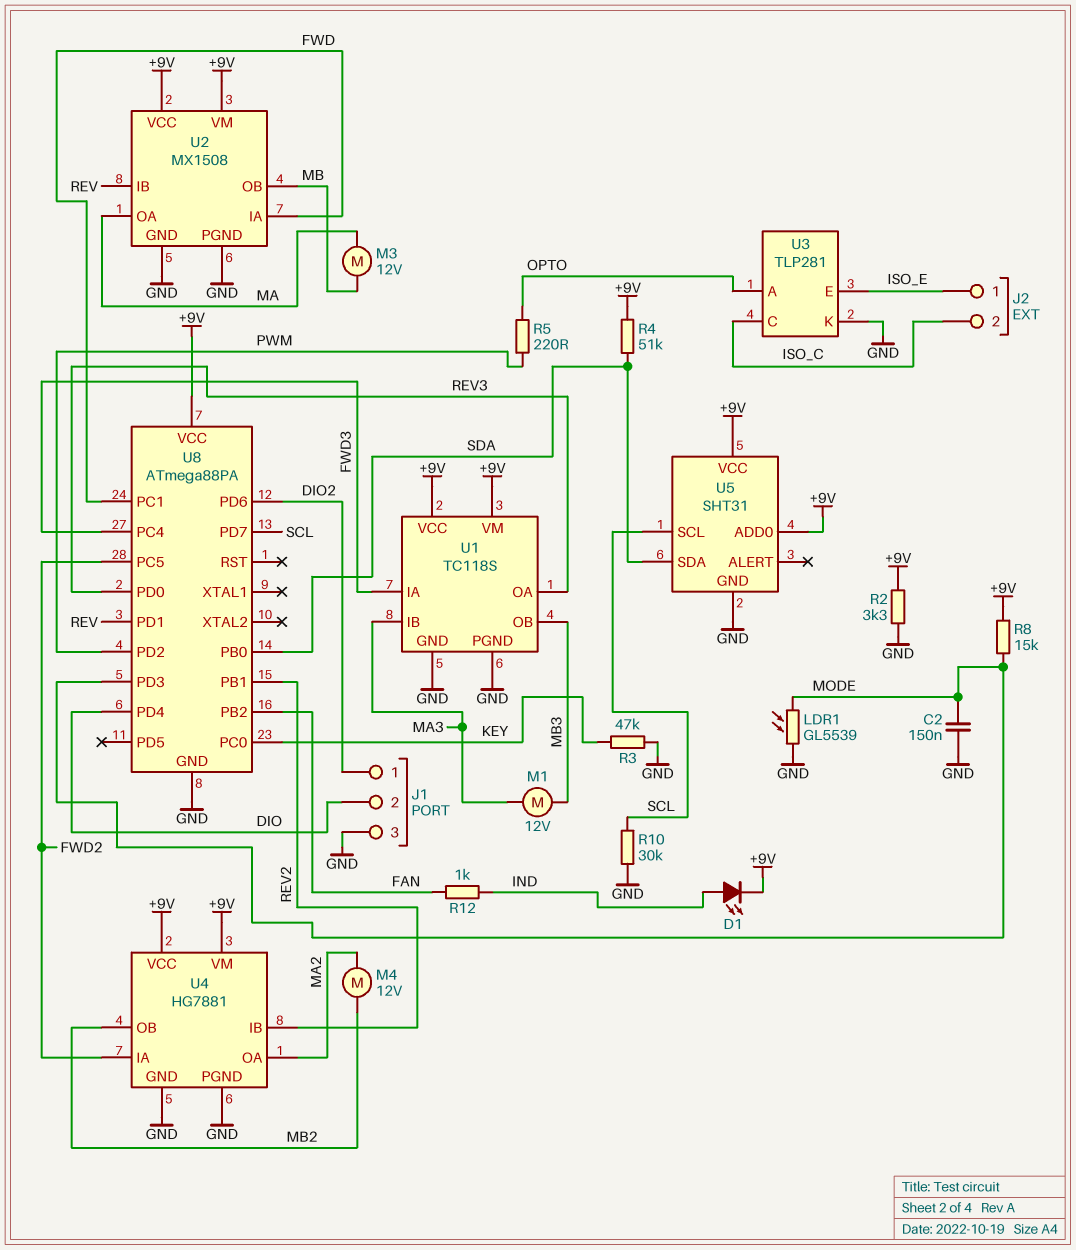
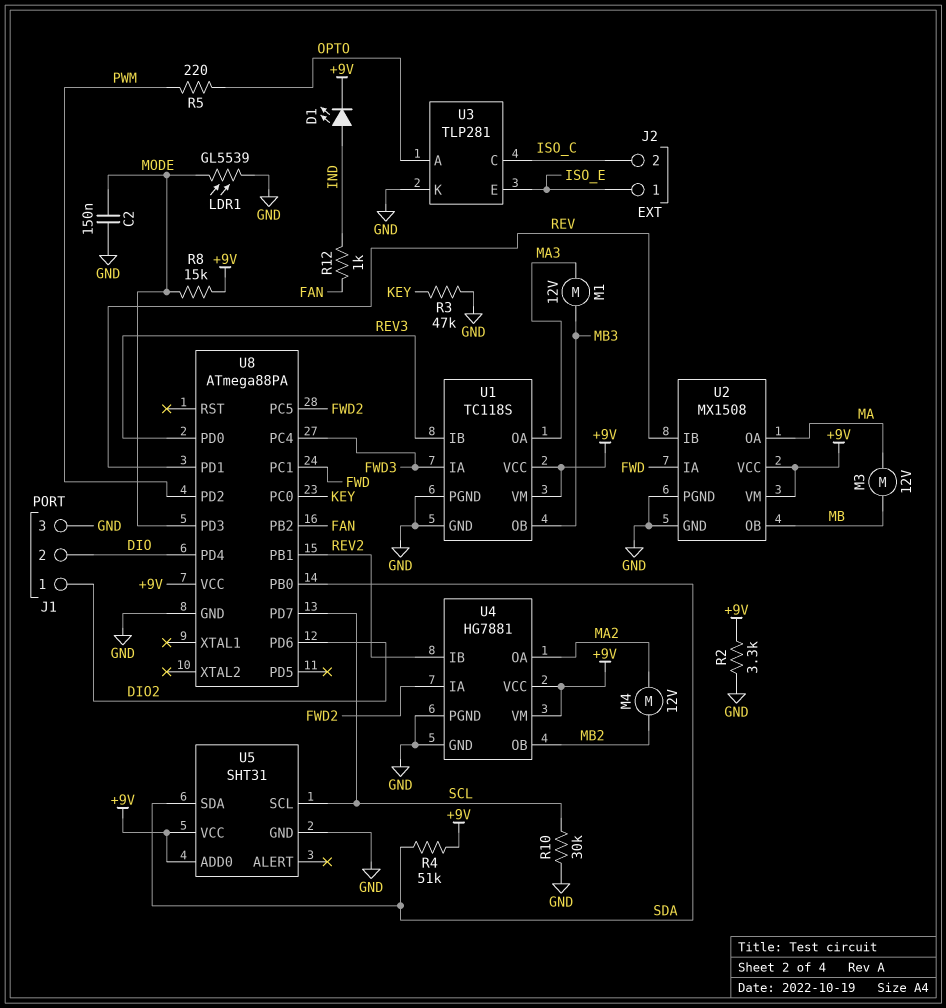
U1 pin IB: MA3 -> REV3
U1 pin OA: REV3 -> MA3

